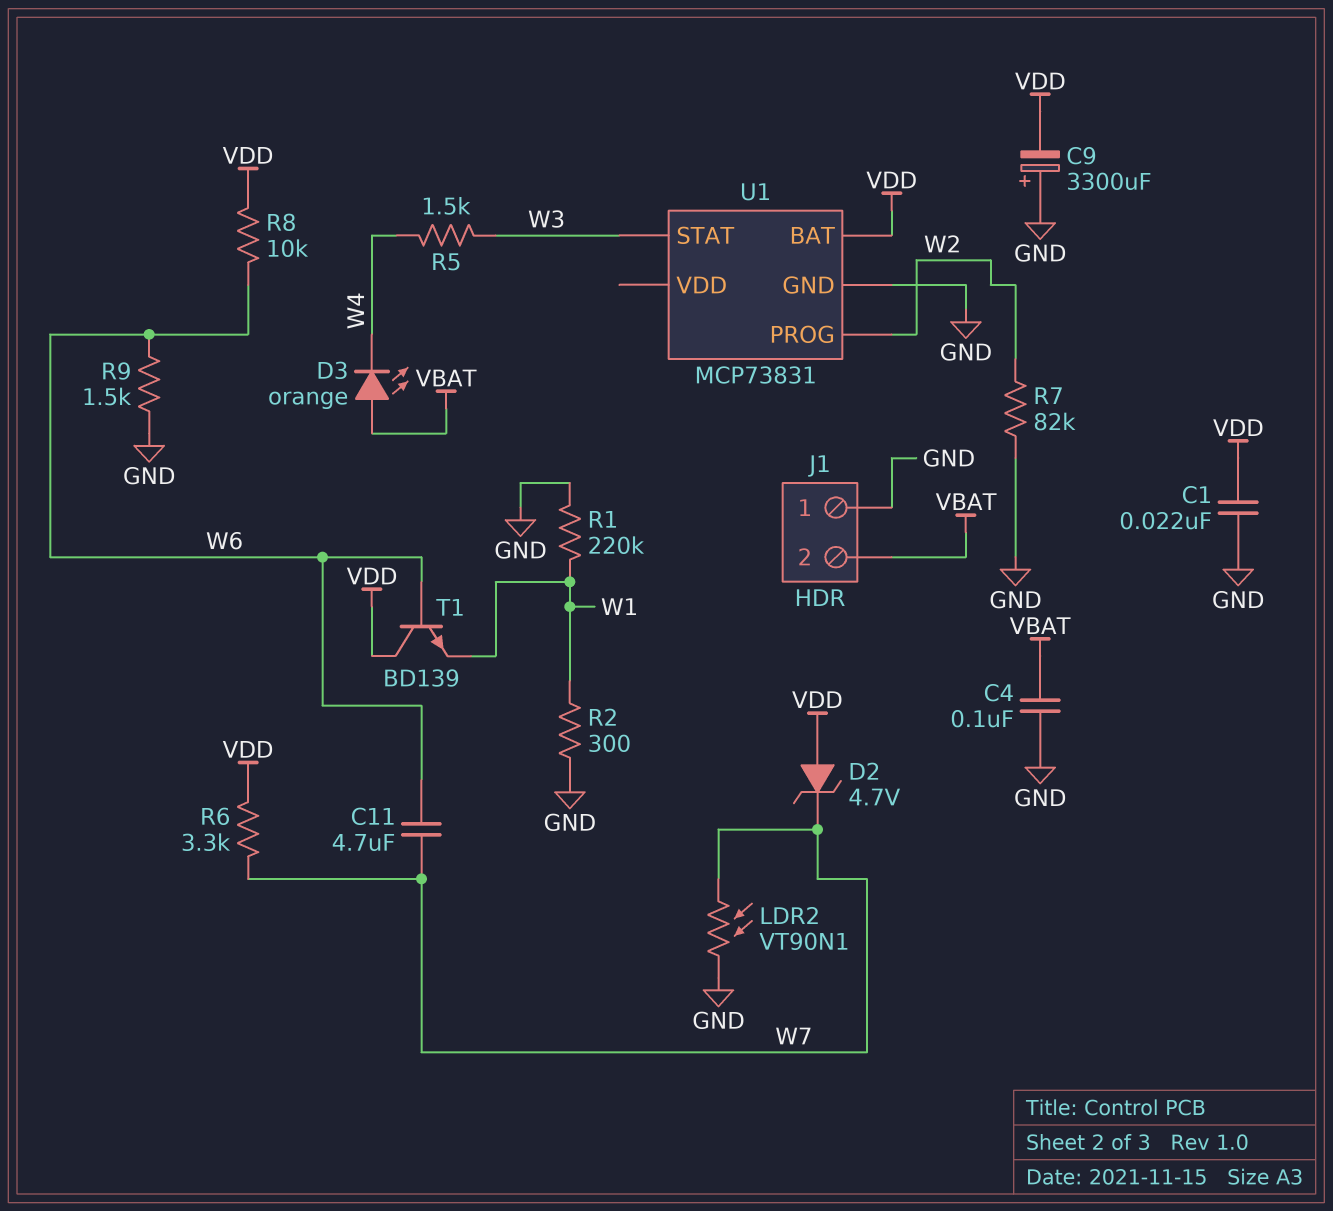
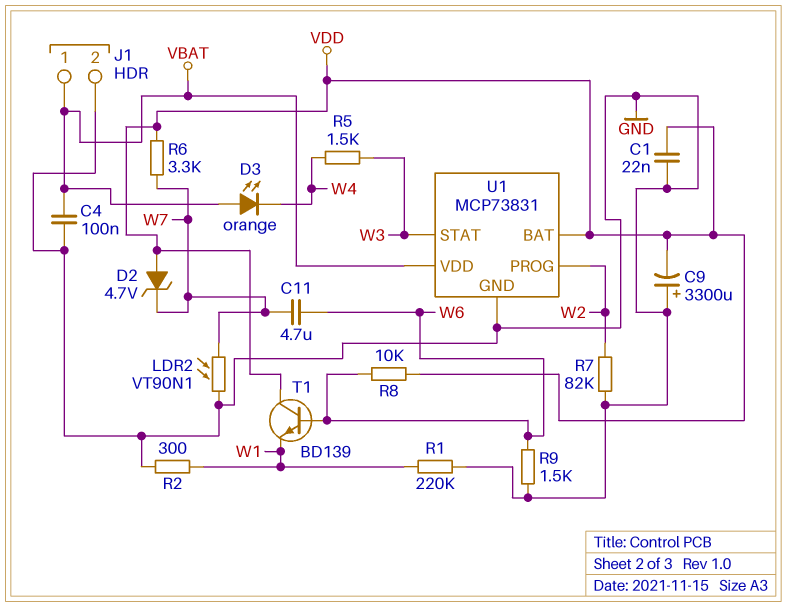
J1 pin 1: GND -> VBAT
J1 pin 2: VBAT -> GND
U1 pin VDD: none -> VBAT

